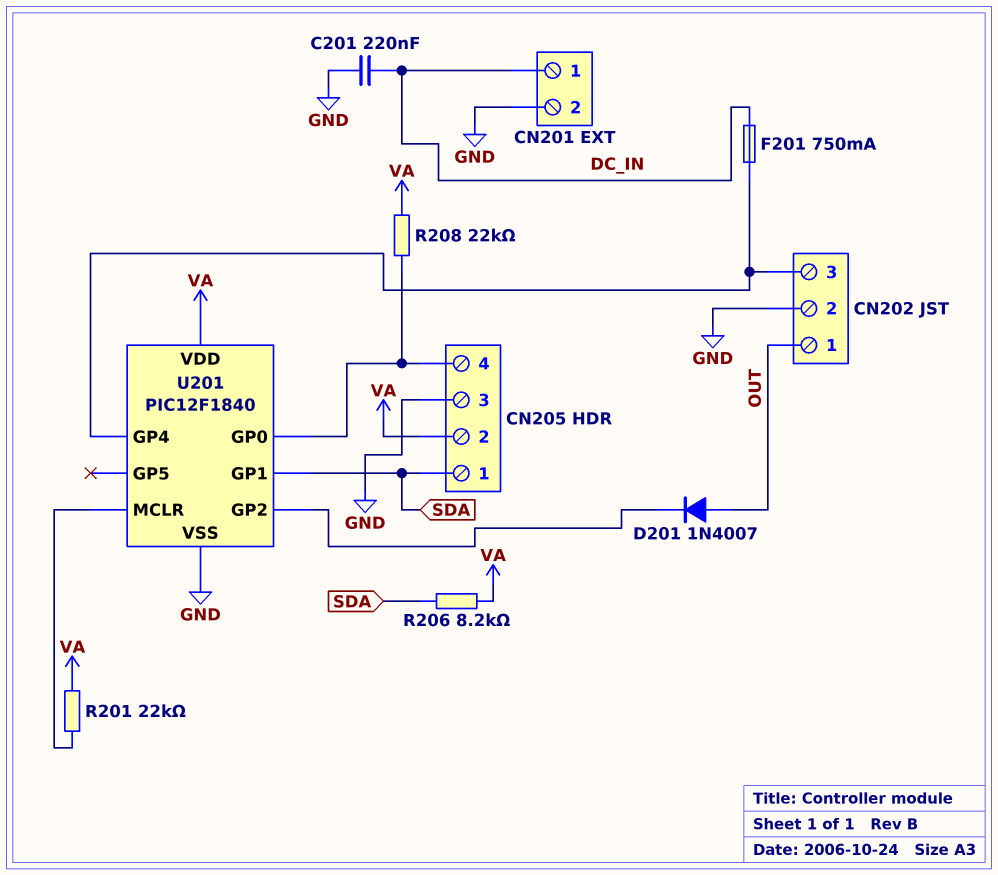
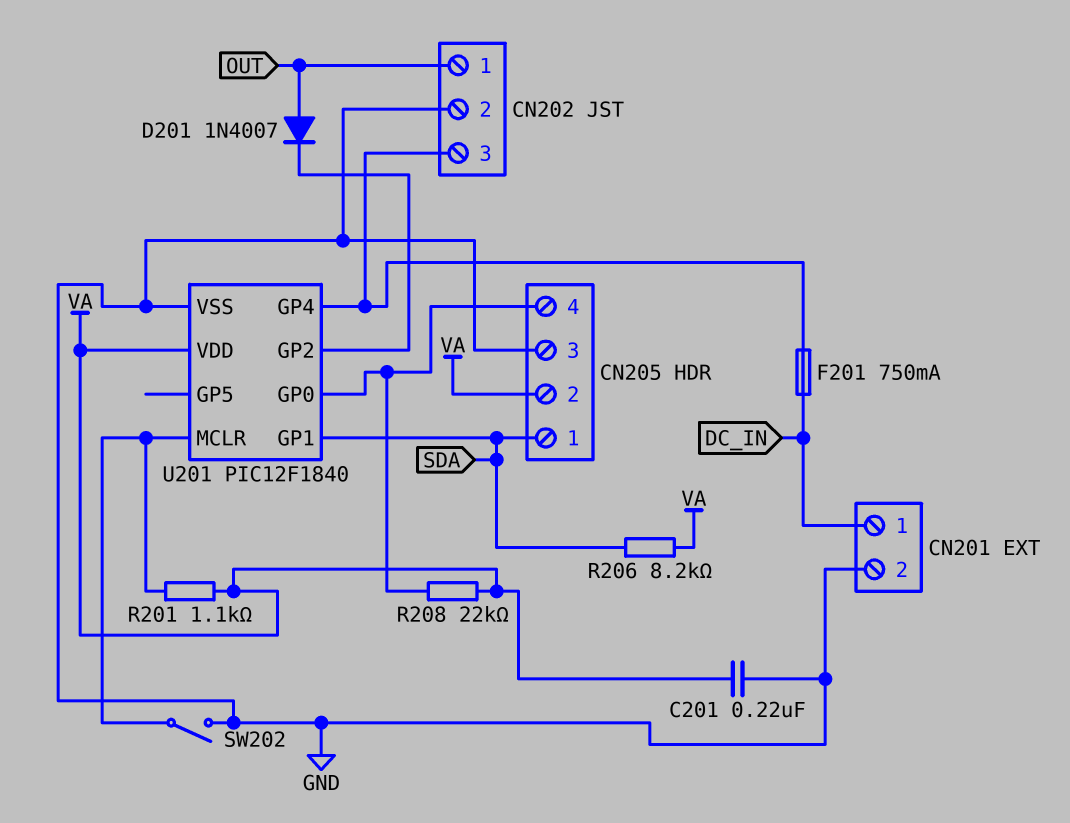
C201: 220nF (DC_IN, GND) -> 220nF (GND, VA)
R201: 22k (U201/MCLR, VA) -> 1.1k (U201/MCLR, VA)
SW202: none -> switch (GND, U201/MCLR)

